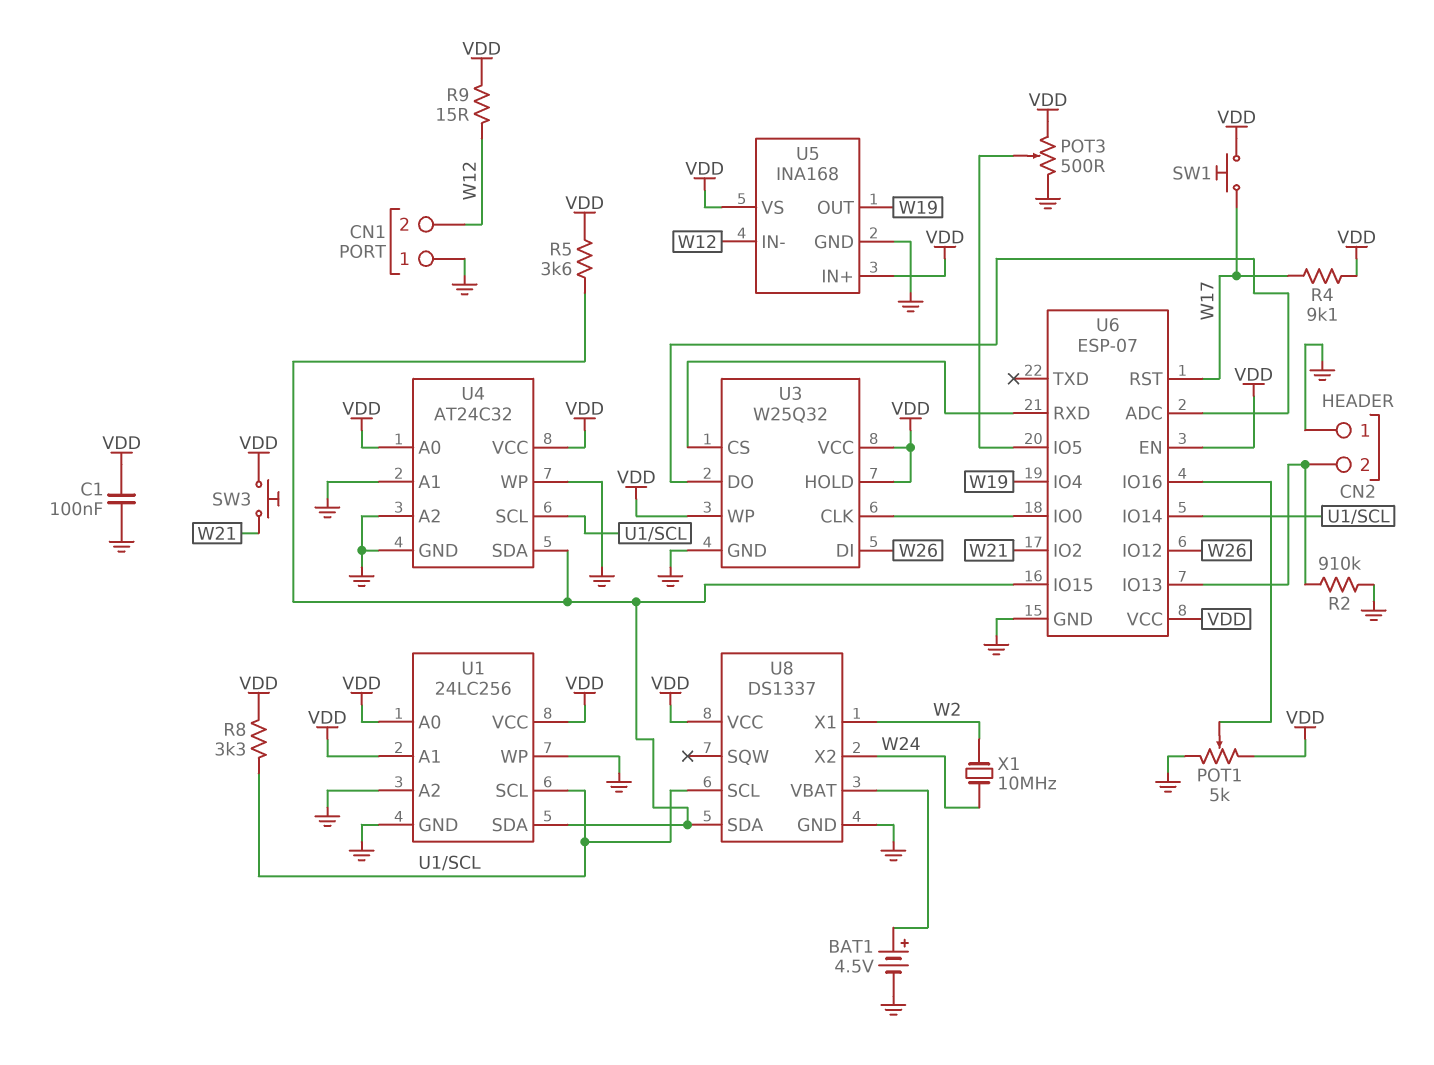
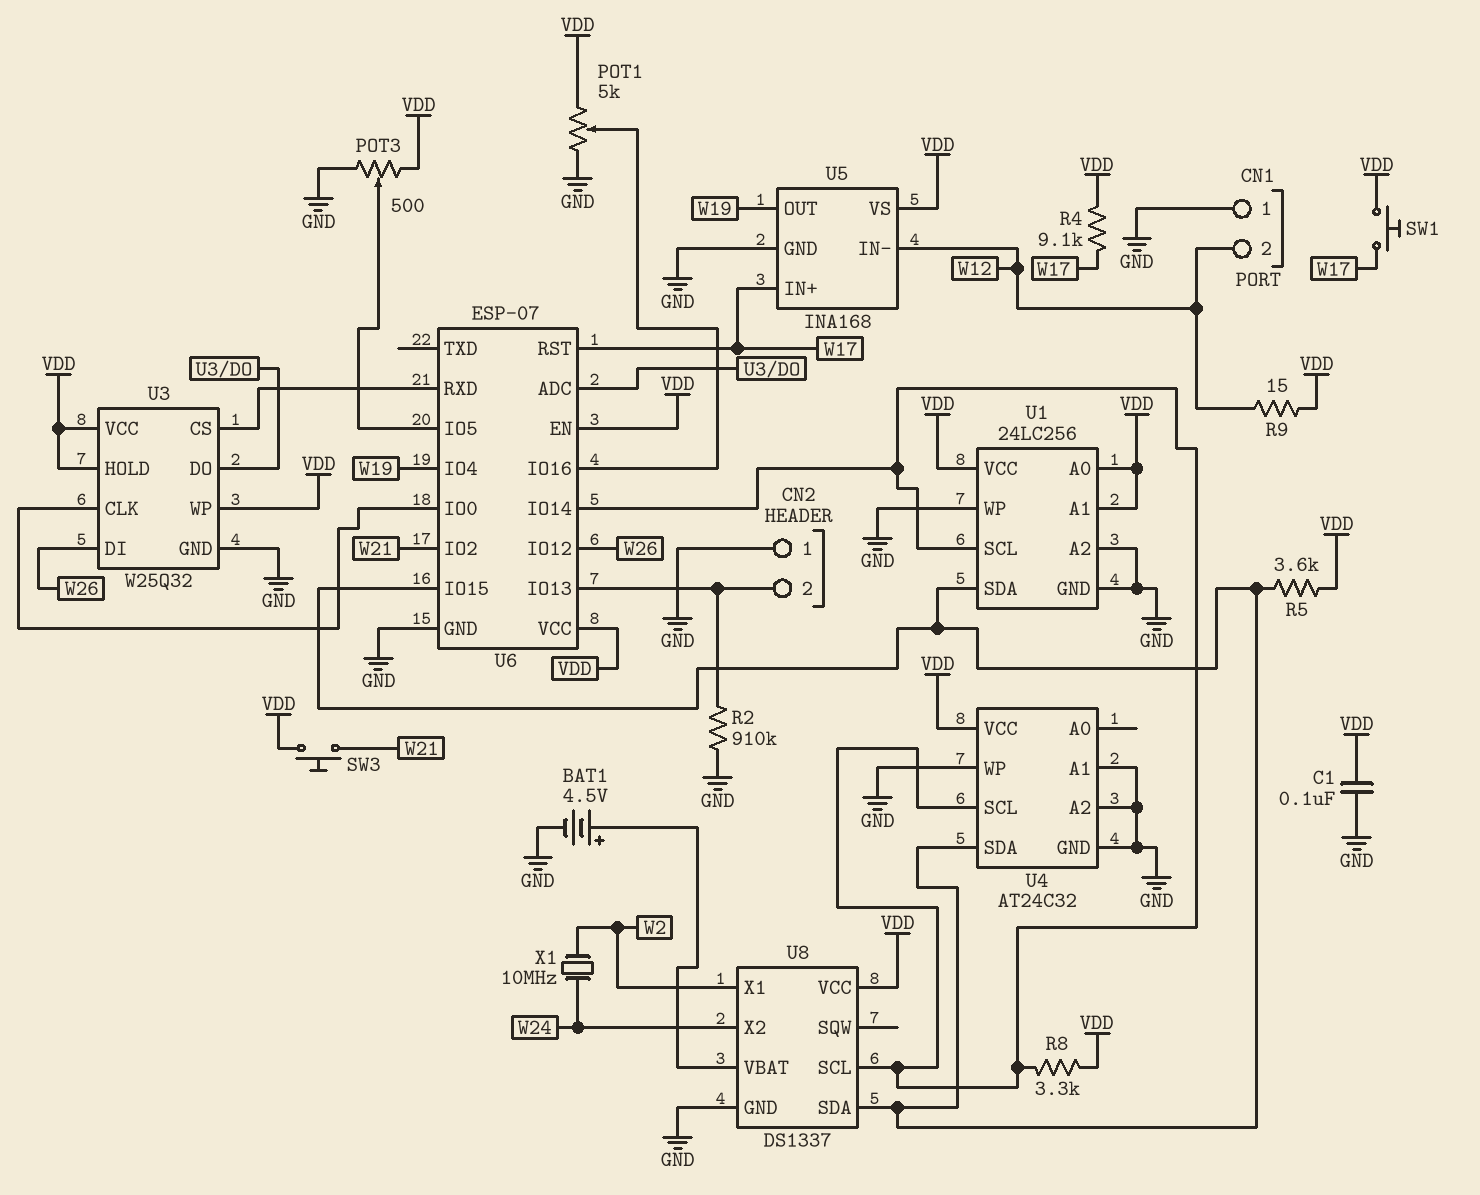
U4 pin A0: VDD -> none
U5 pin IN+: VDD -> W17

